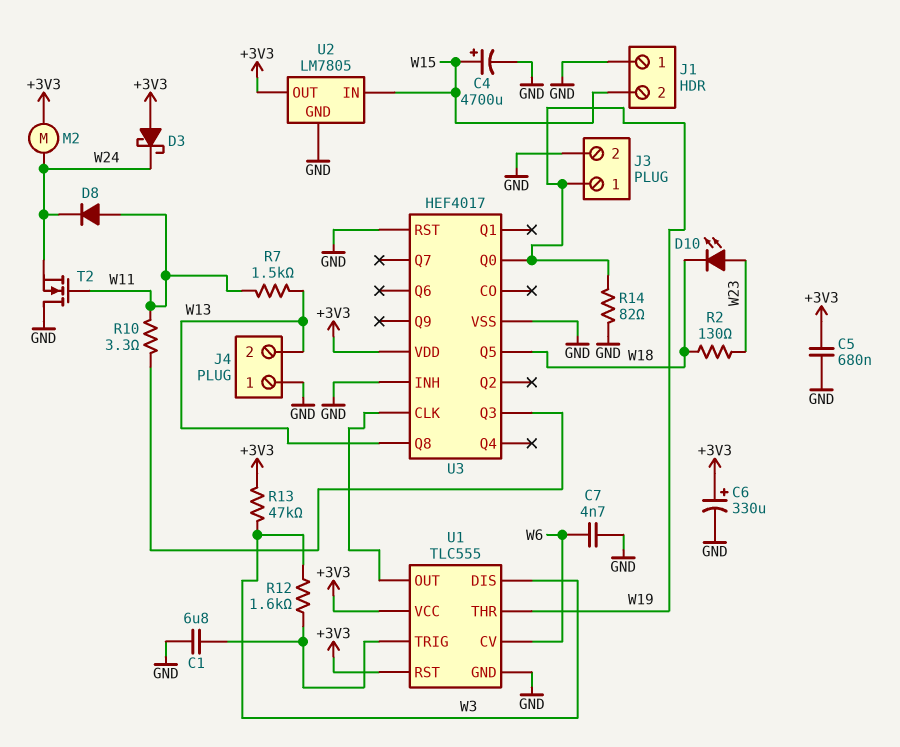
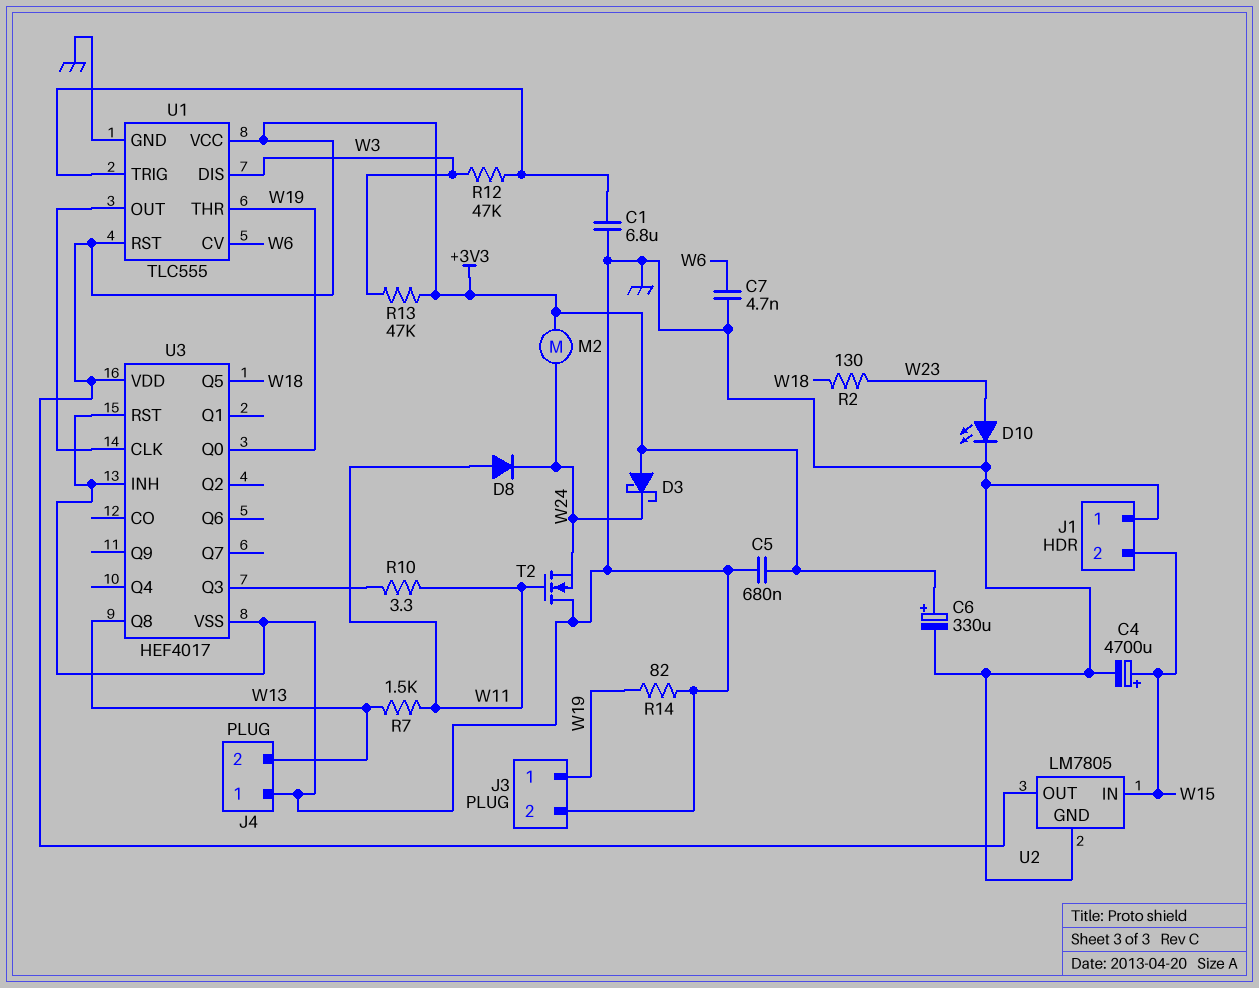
D10: LED (A W23, K W18) -> LED (A W23, K GND)
R12: 1.6k (U1/TRIG, W3) -> 47k (U1/TRIG, W3)

